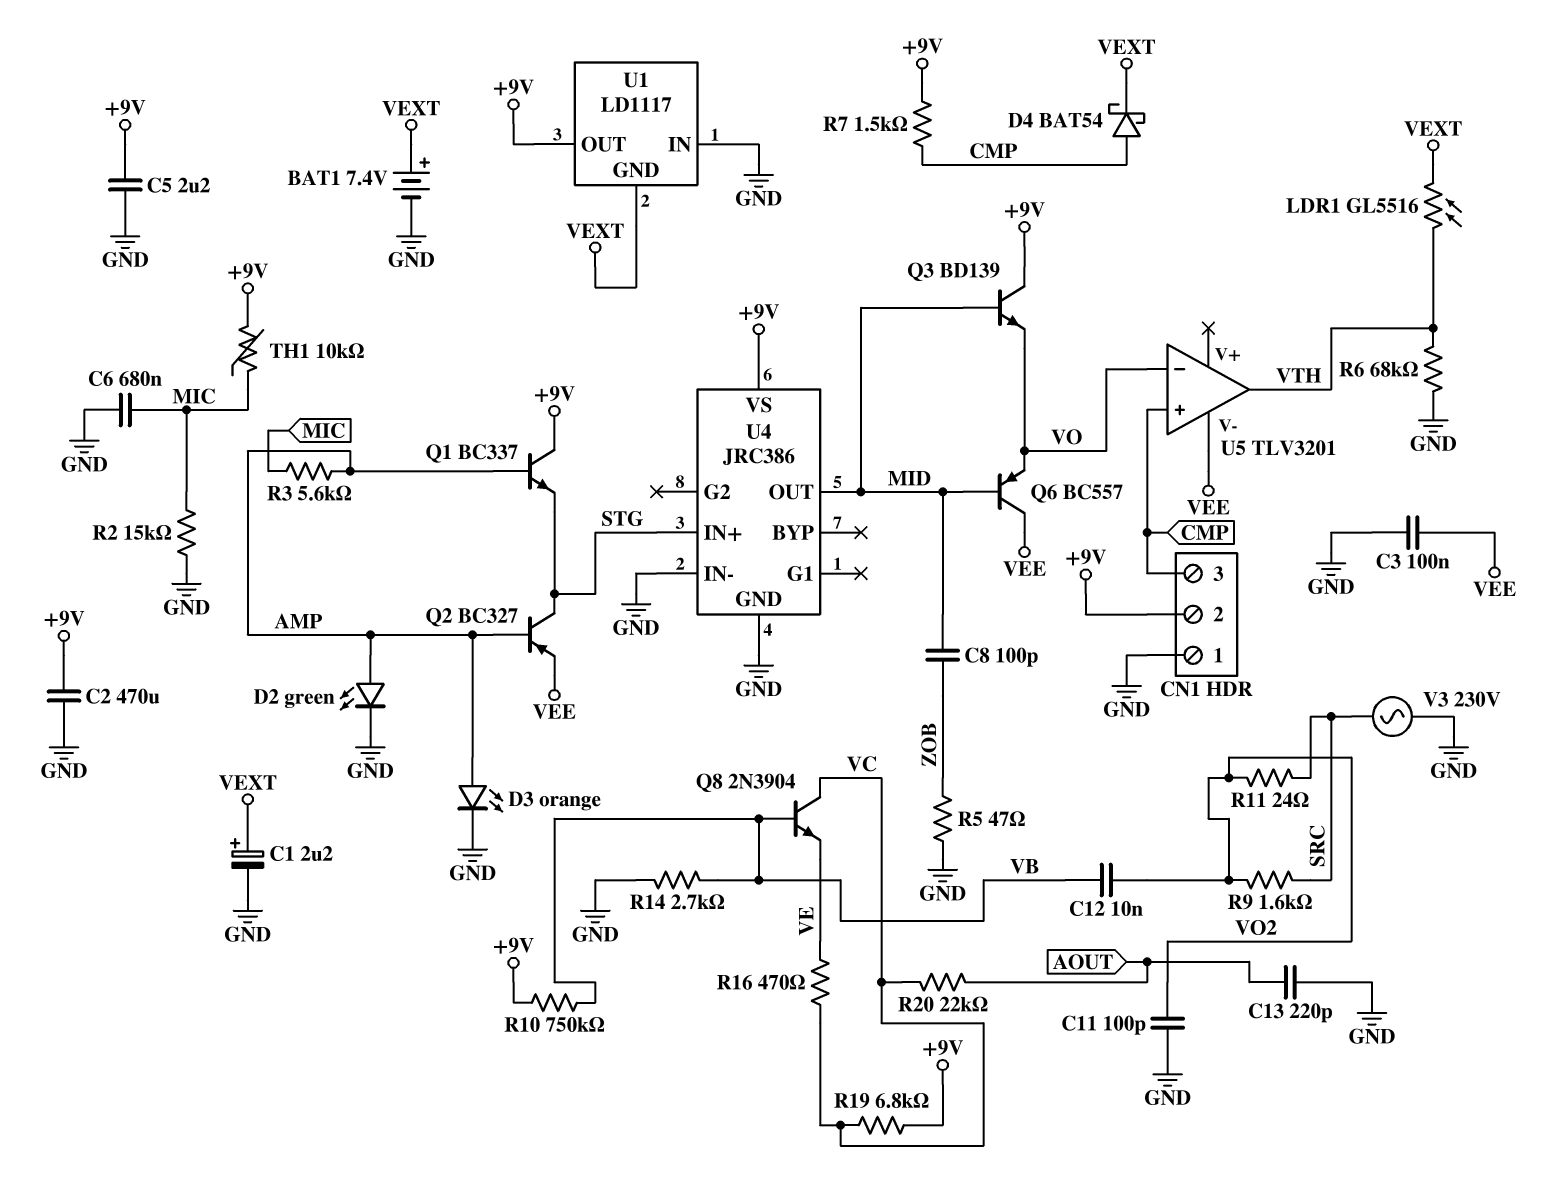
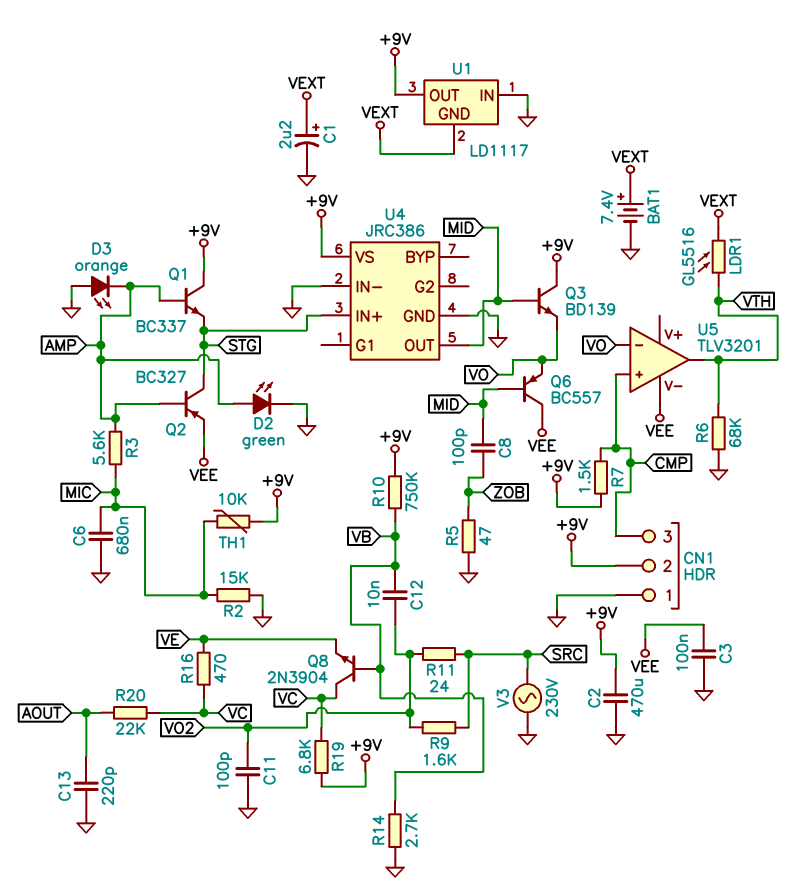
C5: 2.2uF (+9V, GND) -> none
D3: LED orange (A AMP, K GND) -> LED orange (A GND, K AMP)
D4: schottky BAT54 (A CMP, K VEXT) -> none

